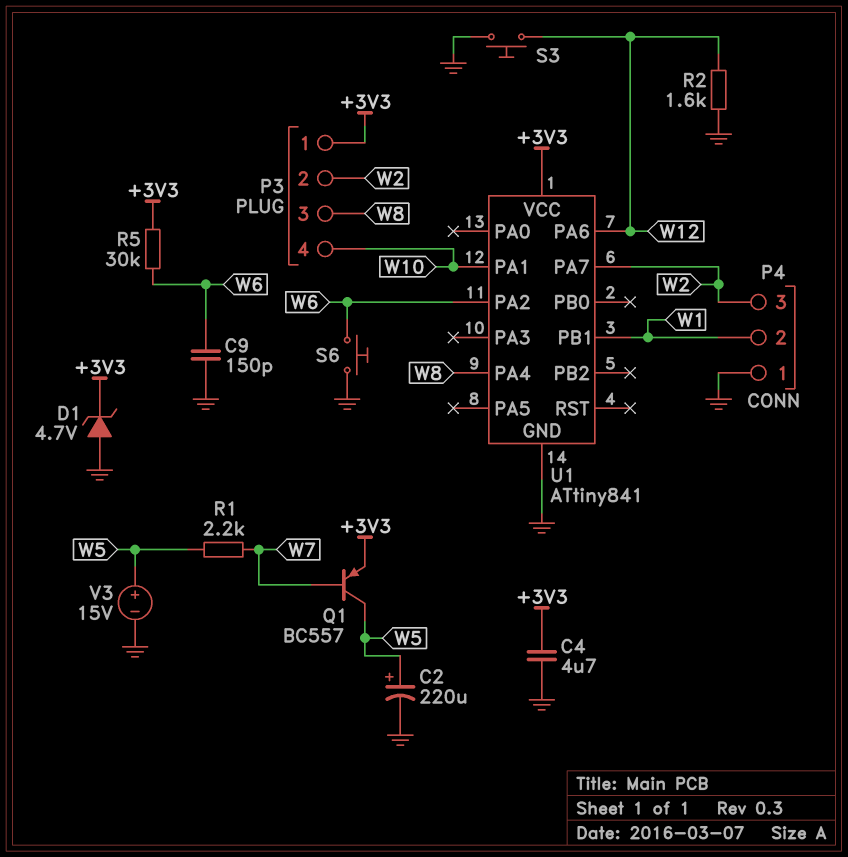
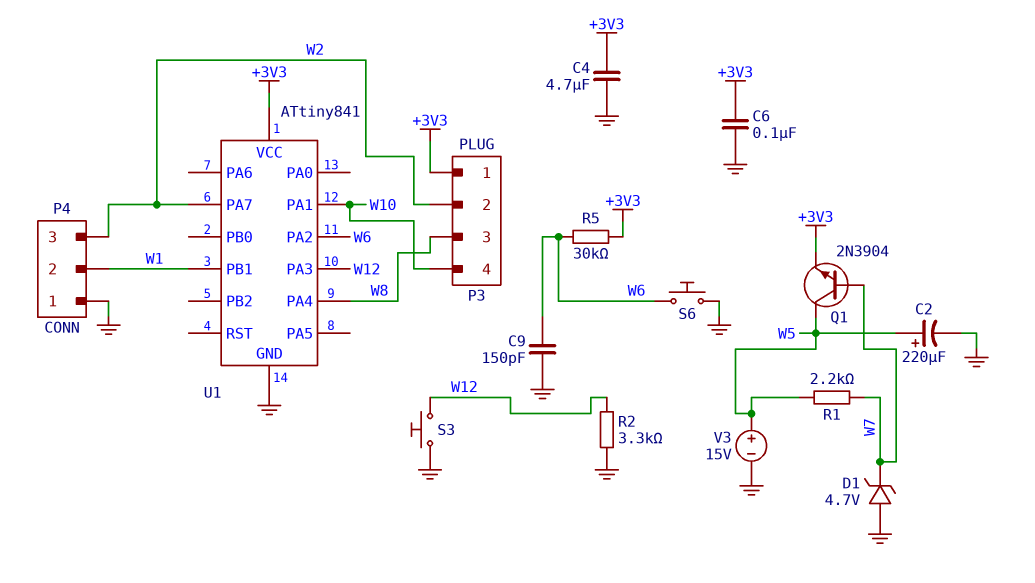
C6: none -> 100nF (+3V3, GND)
D1: zener 4.7V (A GND, K +3V3) -> zener 4.7V (A GND, K W7)
Q1: PNP BC557 (B W7, C W5, E +3V3) -> NPN 2N3904 (B W7, C W5, E +3V3)
R2: 1.6k (GND, W12) -> 3.3k (GND, W12)
U1 pin PA3: none -> W12
U1 pin PA6: W12 -> none

